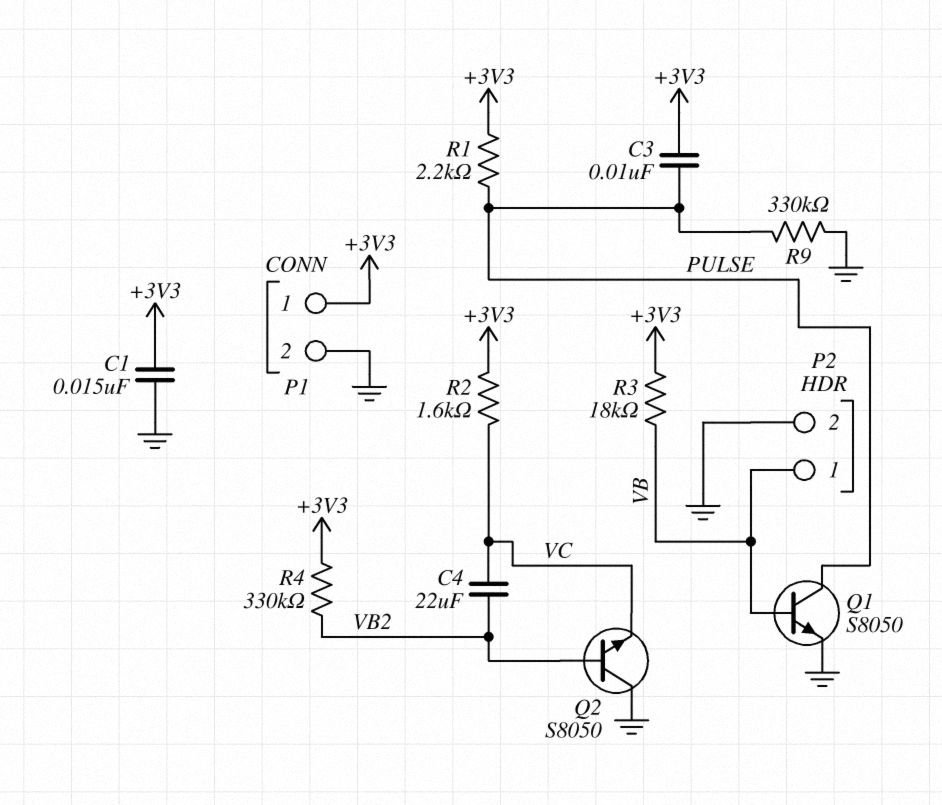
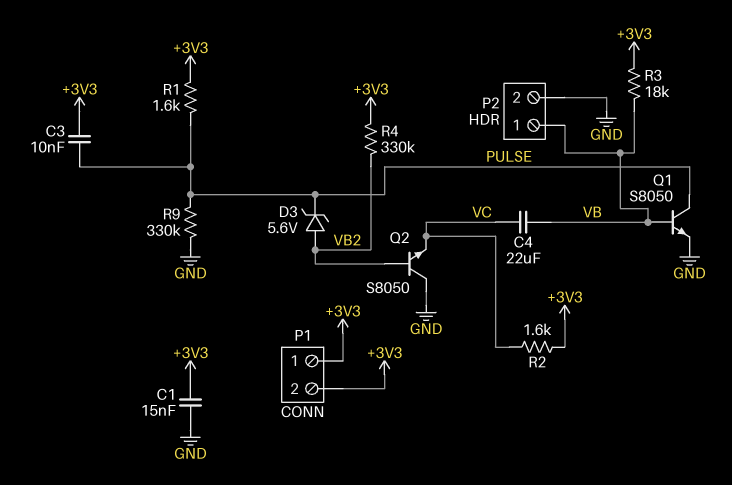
C4: 22uF (VB2, VC) -> 22uF (VB, VC)
D3: none -> zener 5.6V (A VB2, K PULSE)
P1 pin 2: GND -> +3V3
R1: 2.2k (+3V3, PULSE) -> 1.6k (+3V3, PULSE)

